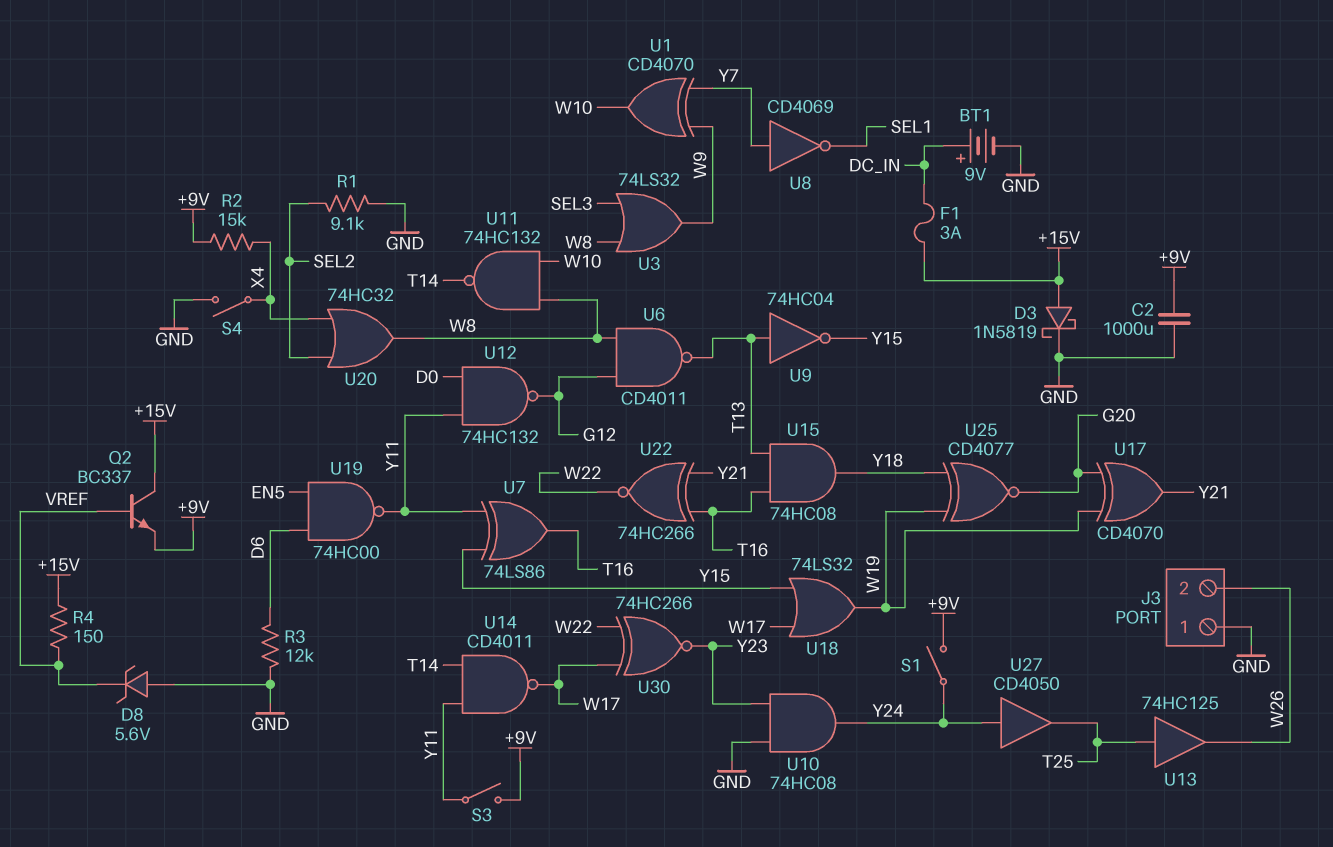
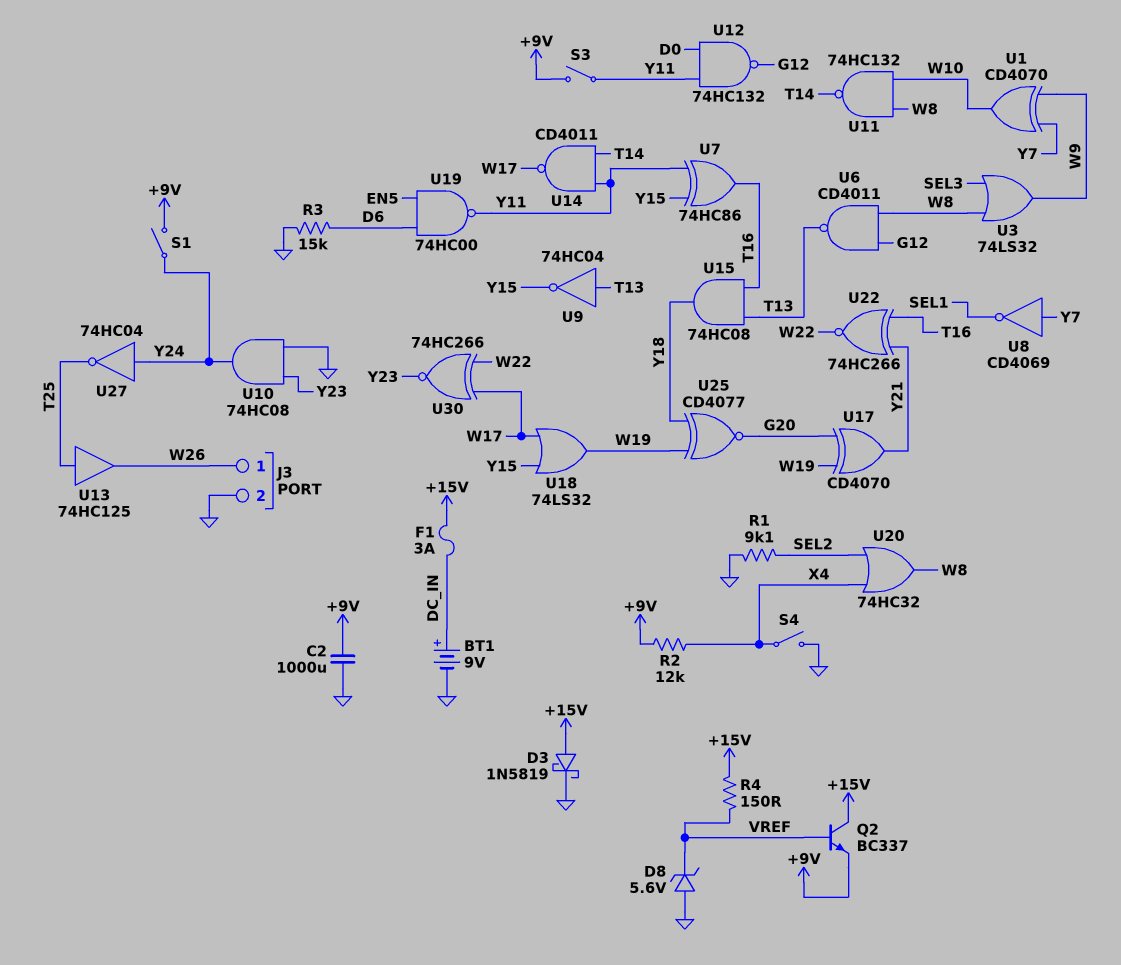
J3 pin 1: GND -> W26
J3 pin 2: W26 -> GND
R2: 15k (+9V, X4) -> 12k (+9V, X4)
R3: 12k (D6, GND) -> 15k (D6, GND)
U7: XOR 74LS86 (in Y11, in Y15, out T16) -> XOR 74HC86 (in Y11, in Y15, out T16)
U27: buffer CD4050 (in Y24, out T25) -> NOT 74HC04 (in Y24, out T25)

